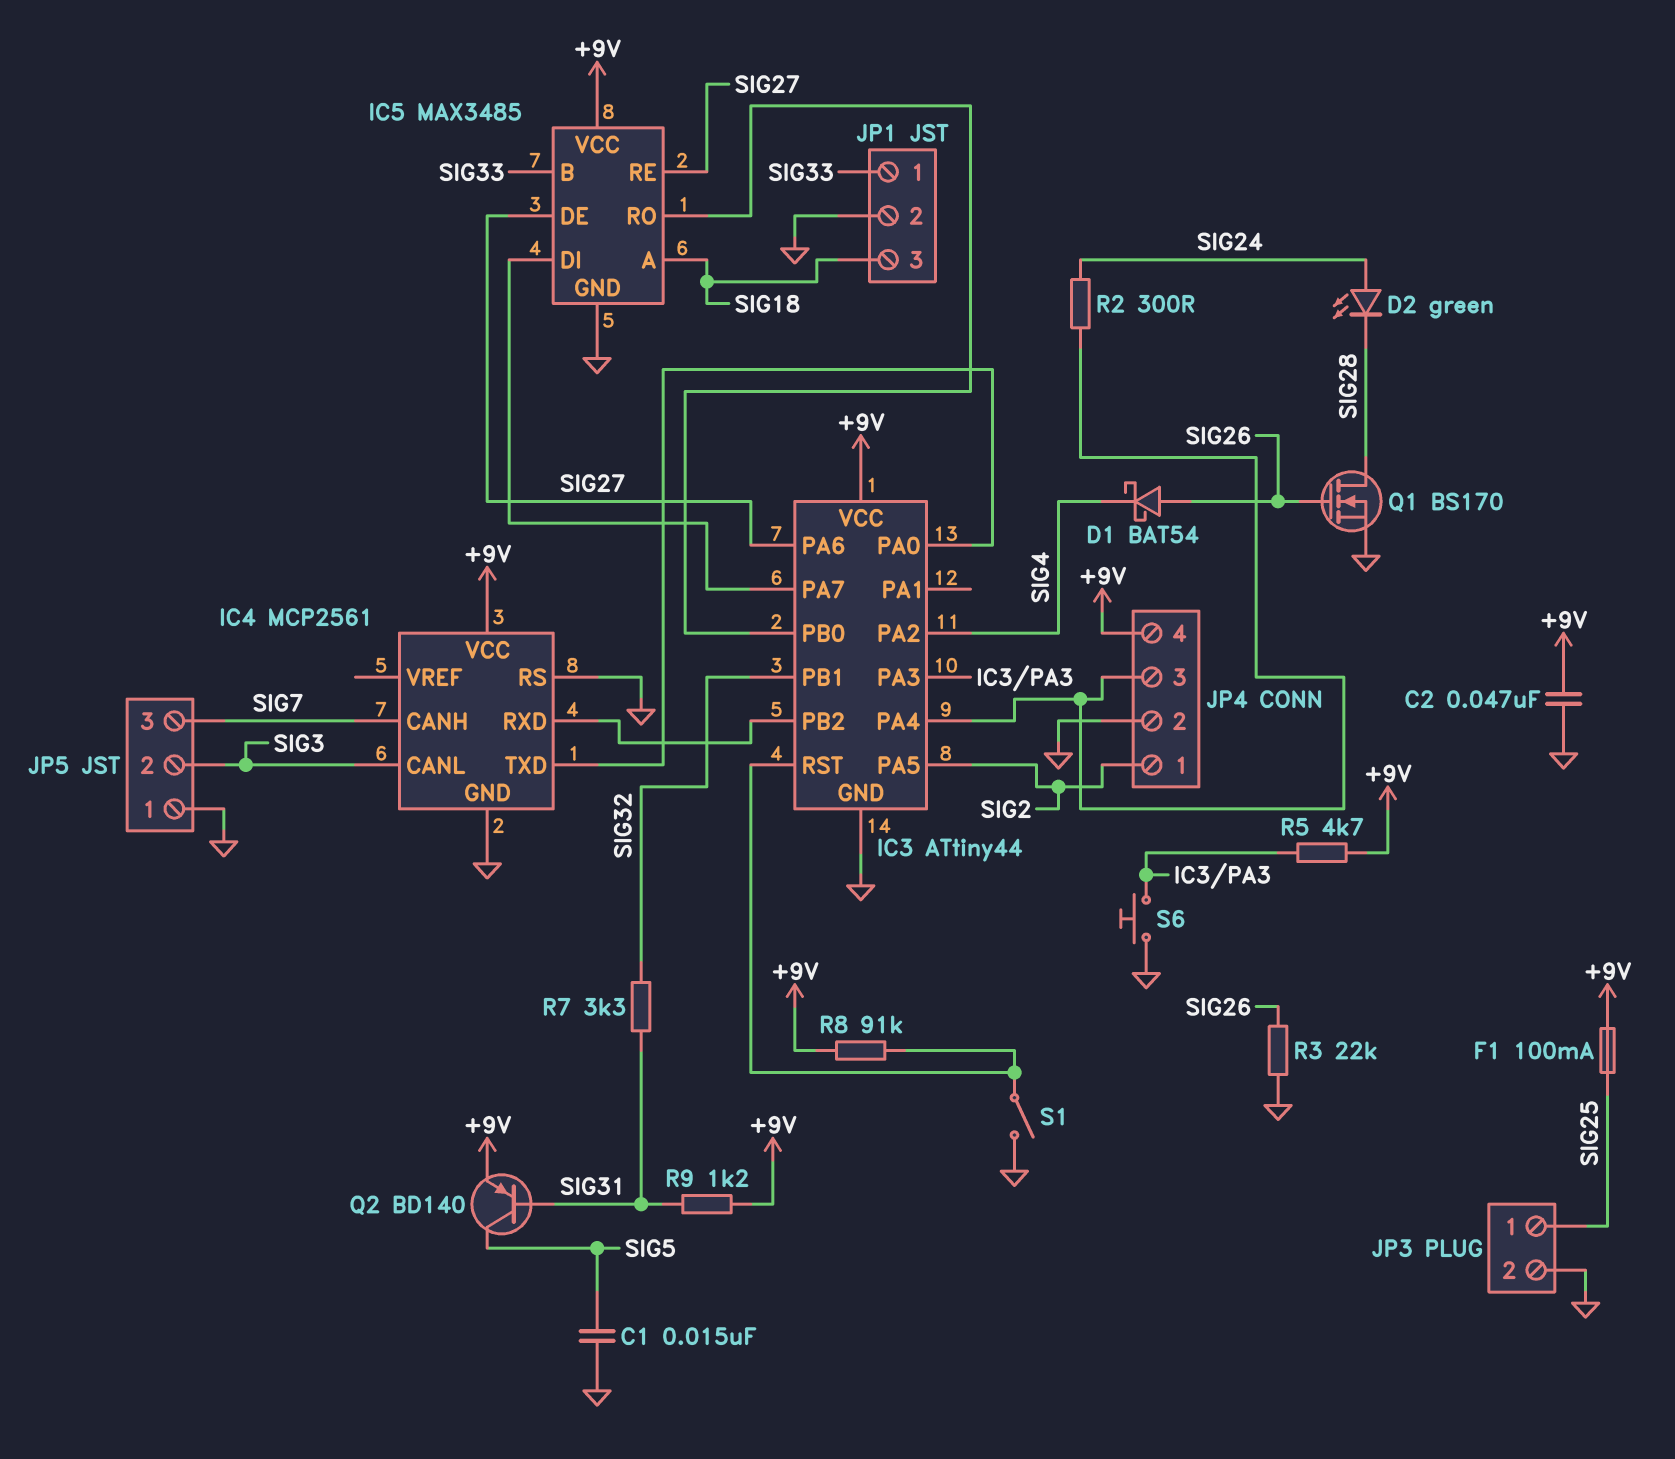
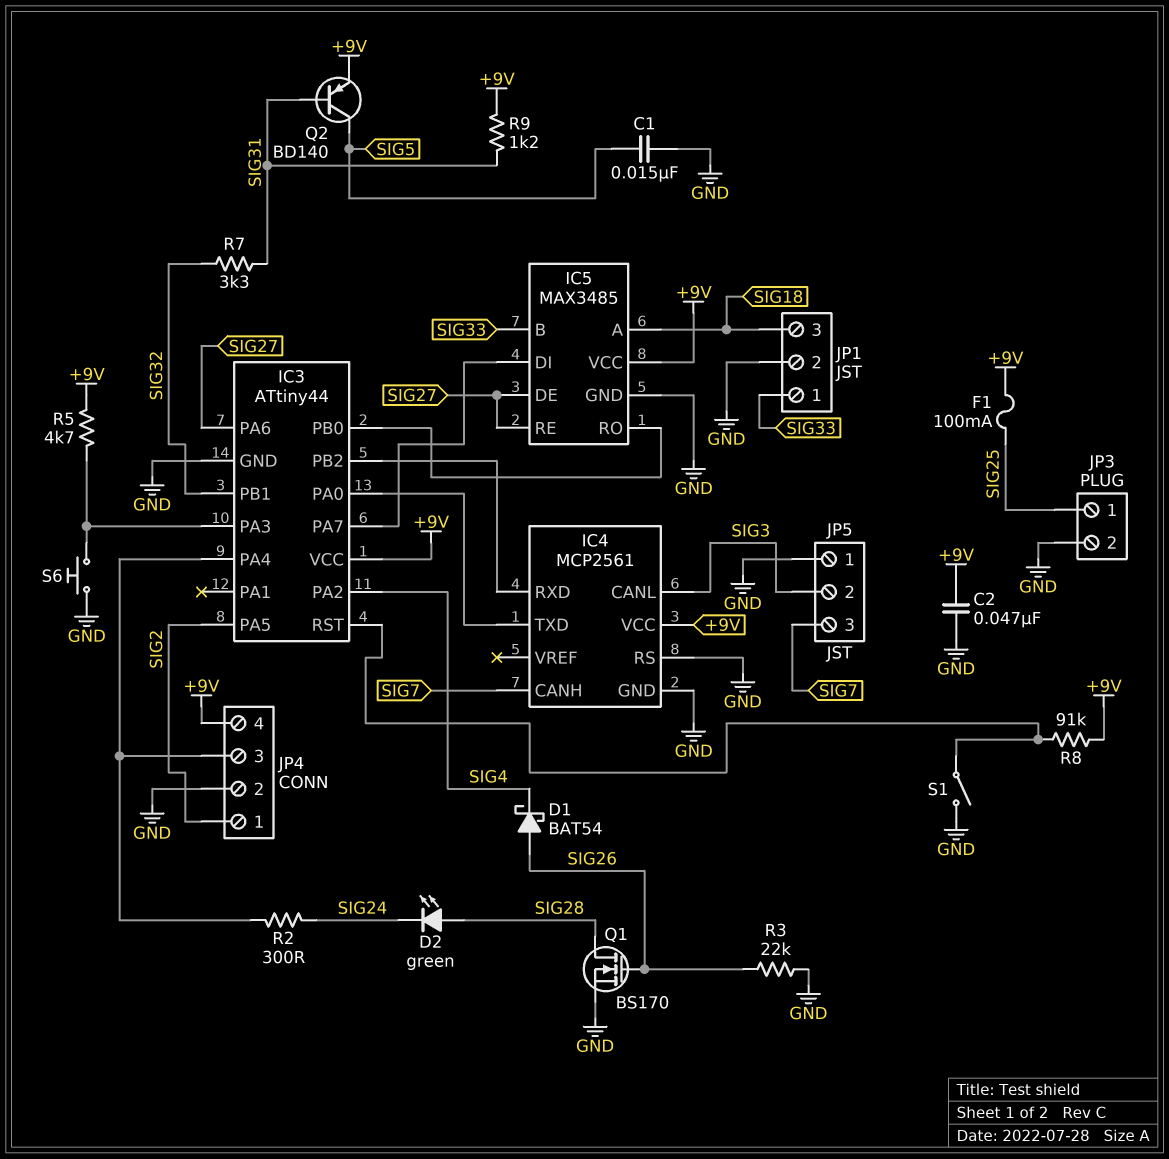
D2: LED green (A SIG24, K SIG28) -> LED green (A SIG28, K SIG24)

